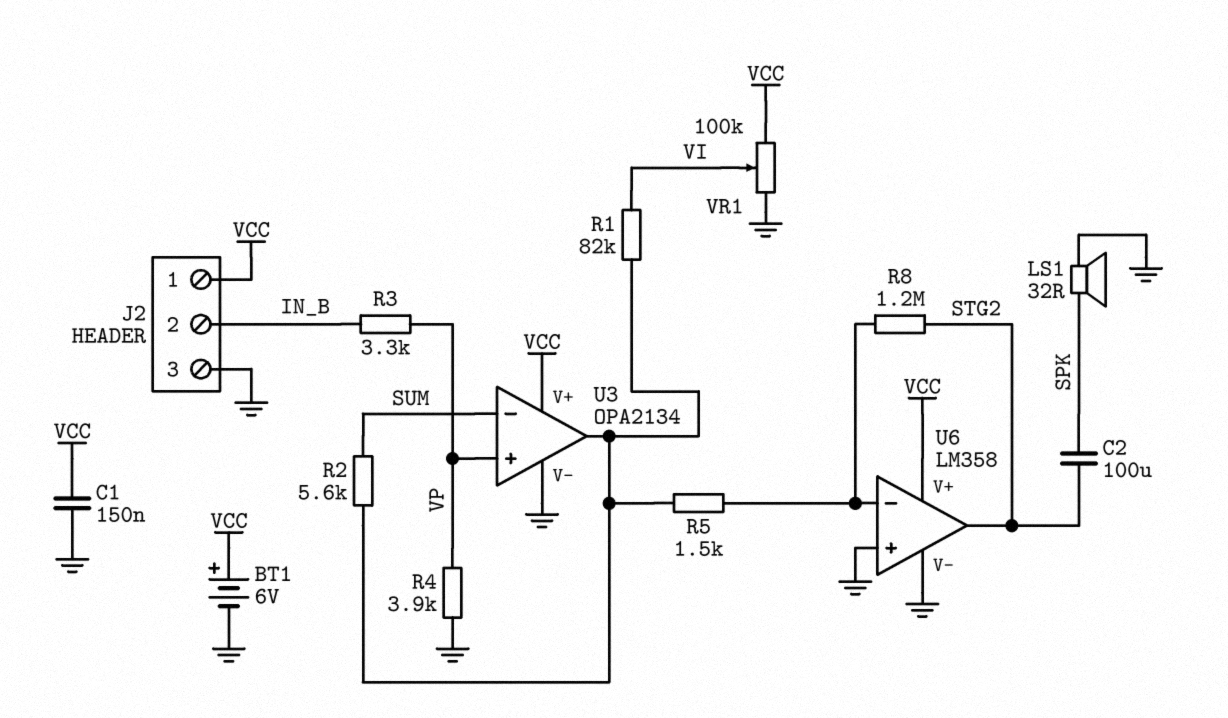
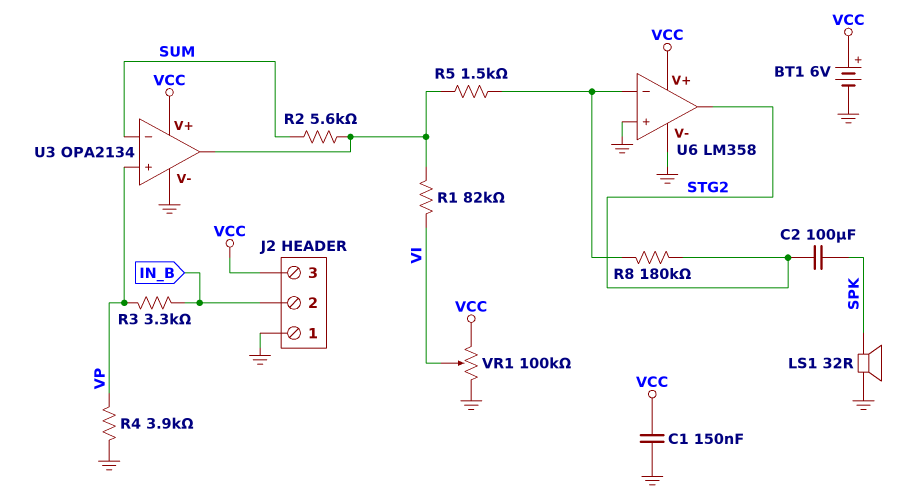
J2 pin 1: VCC -> GND
J2 pin 3: GND -> VCC
R8: 1.2M (STG2, U6/in-) -> 180k (STG2, U6/in-)

